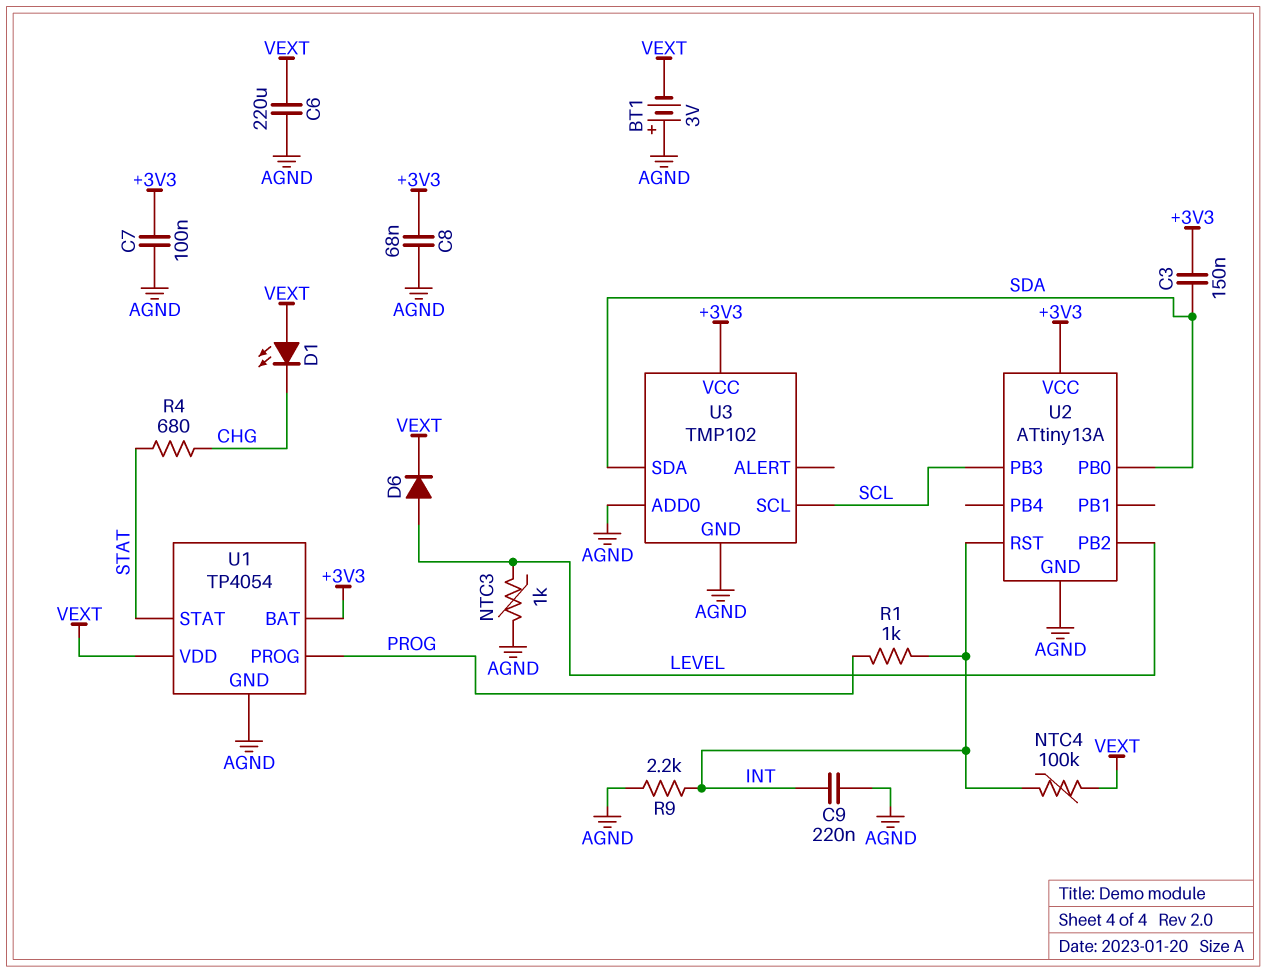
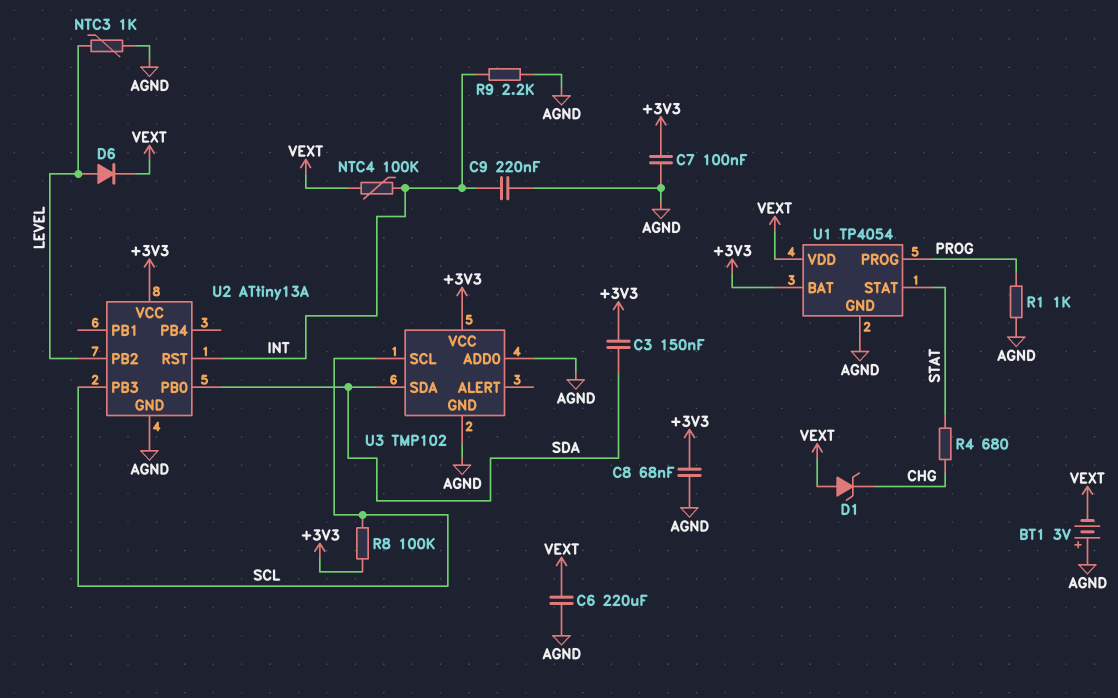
D1: LED (A VEXT, K CHG) -> zener (A VEXT, K CHG)
R1: 1k (INT, PROG) -> 1k (AGND, PROG)
R8: none -> 100k (+3V3, SCL)

